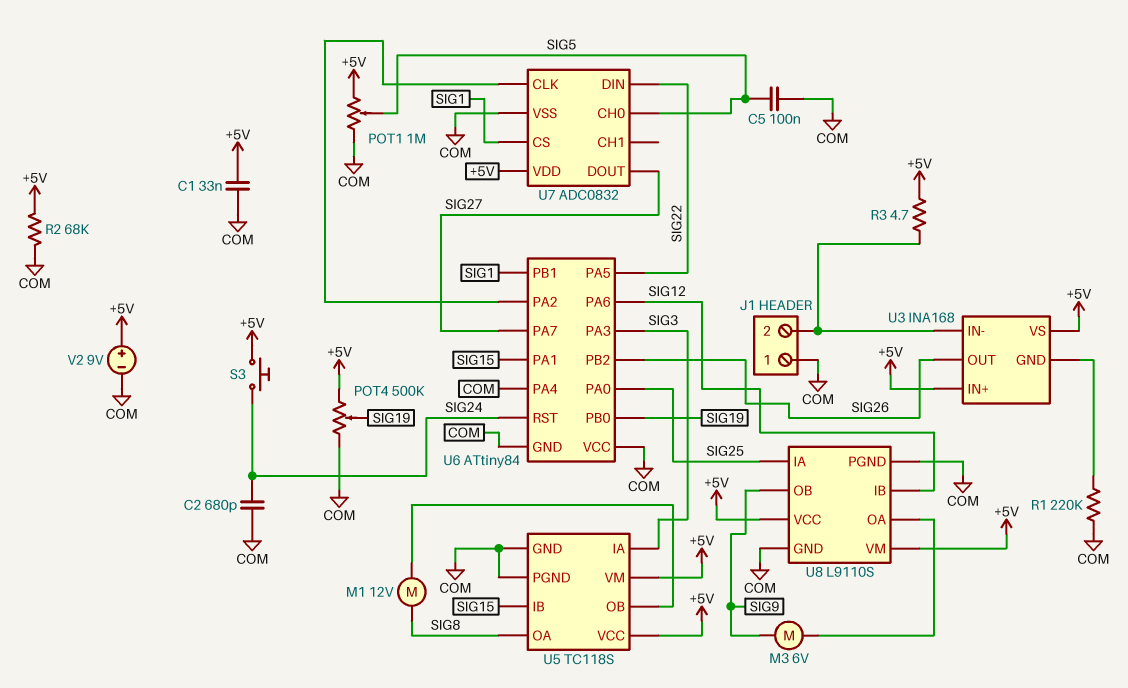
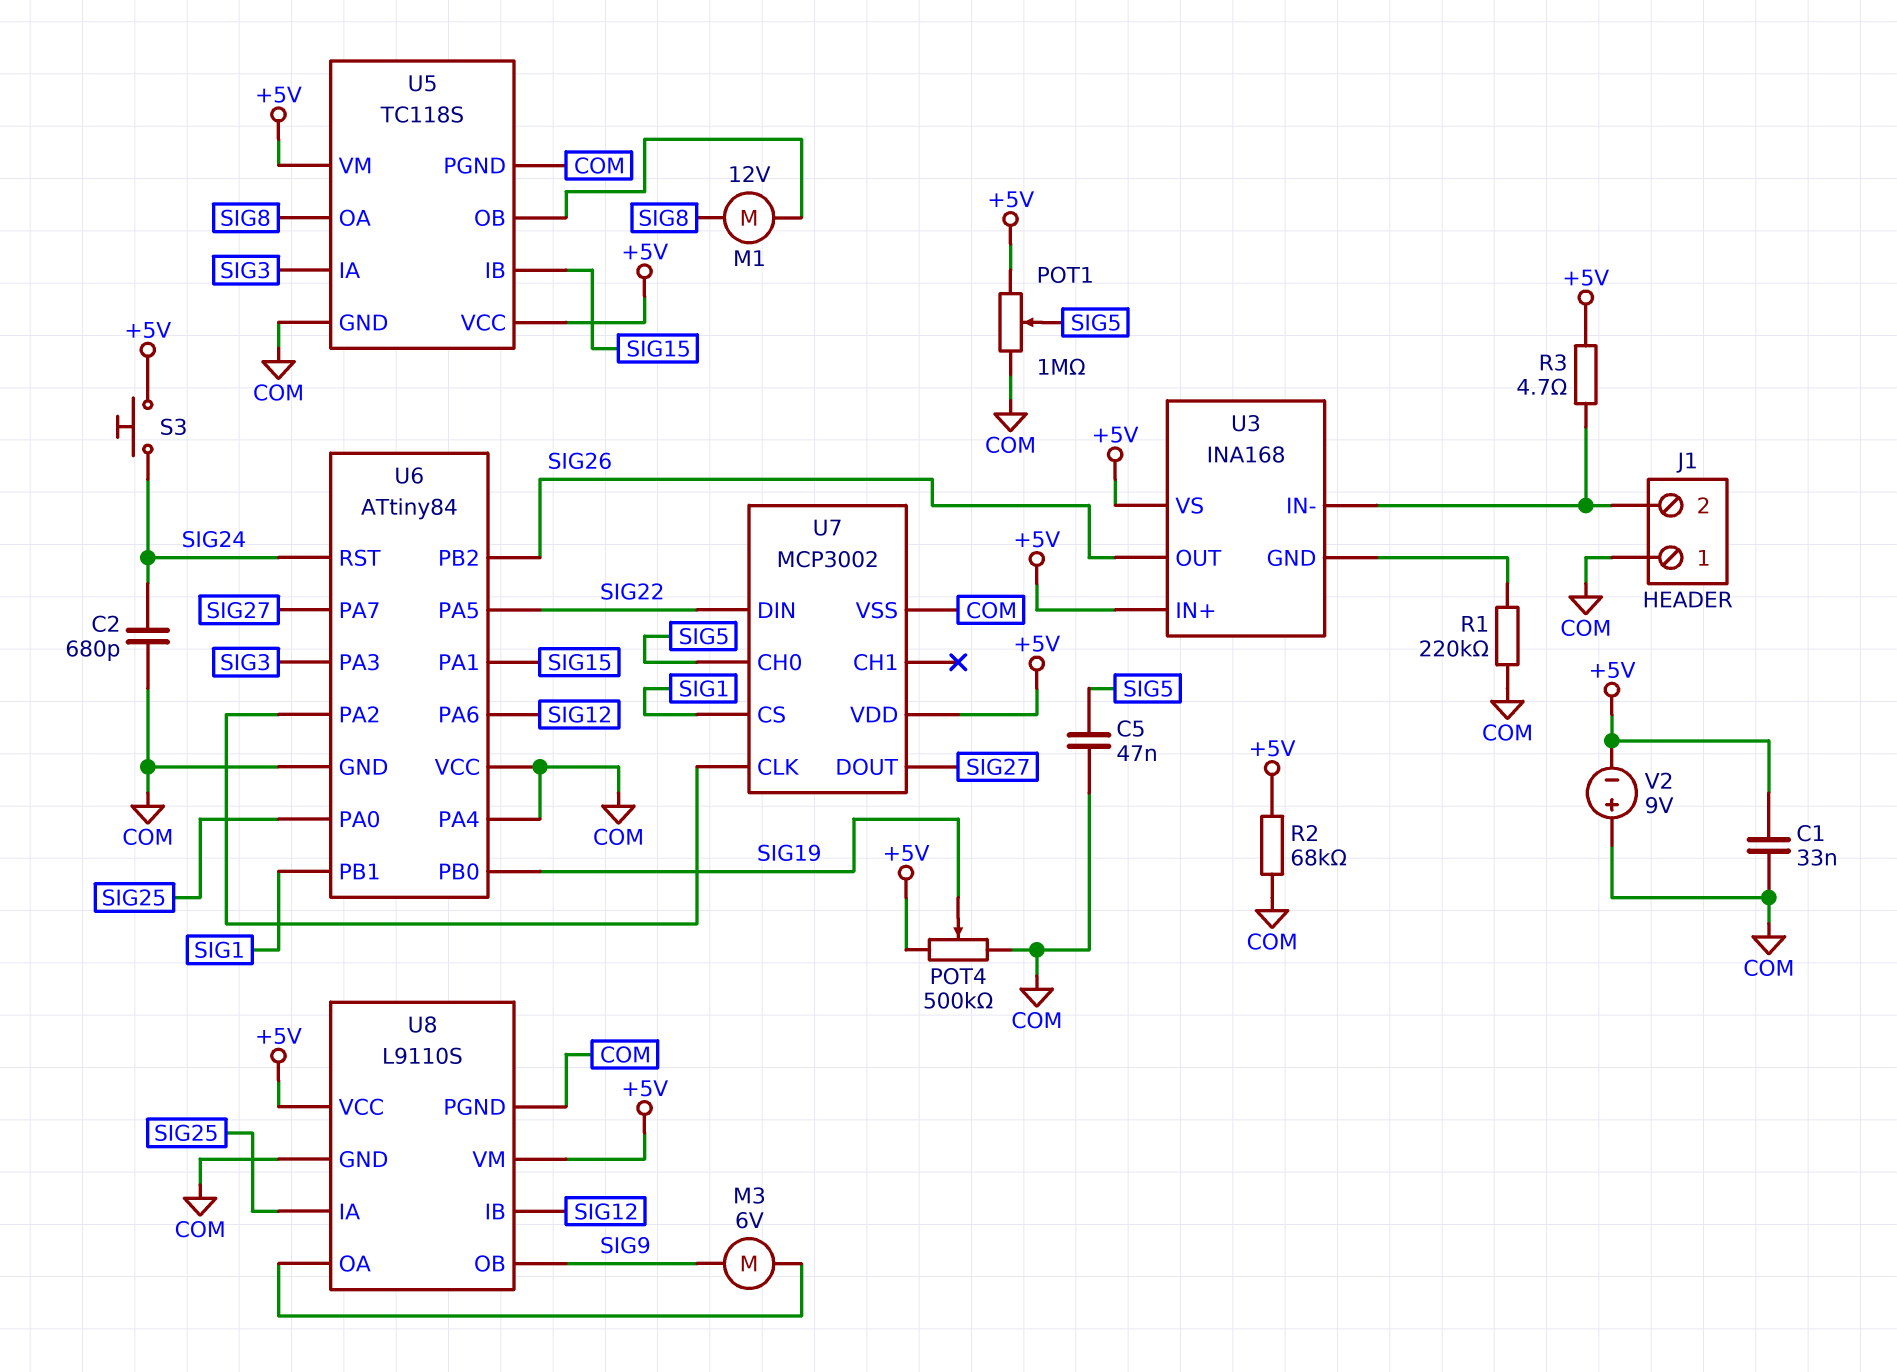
C5: 100nF (COM, SIG5) -> 47nF (COM, SIG5)
U7: ADC0832 -> MCP3002
V2: 9V (plus +5V, minus COM) -> 9V (plus COM, minus +5V)

